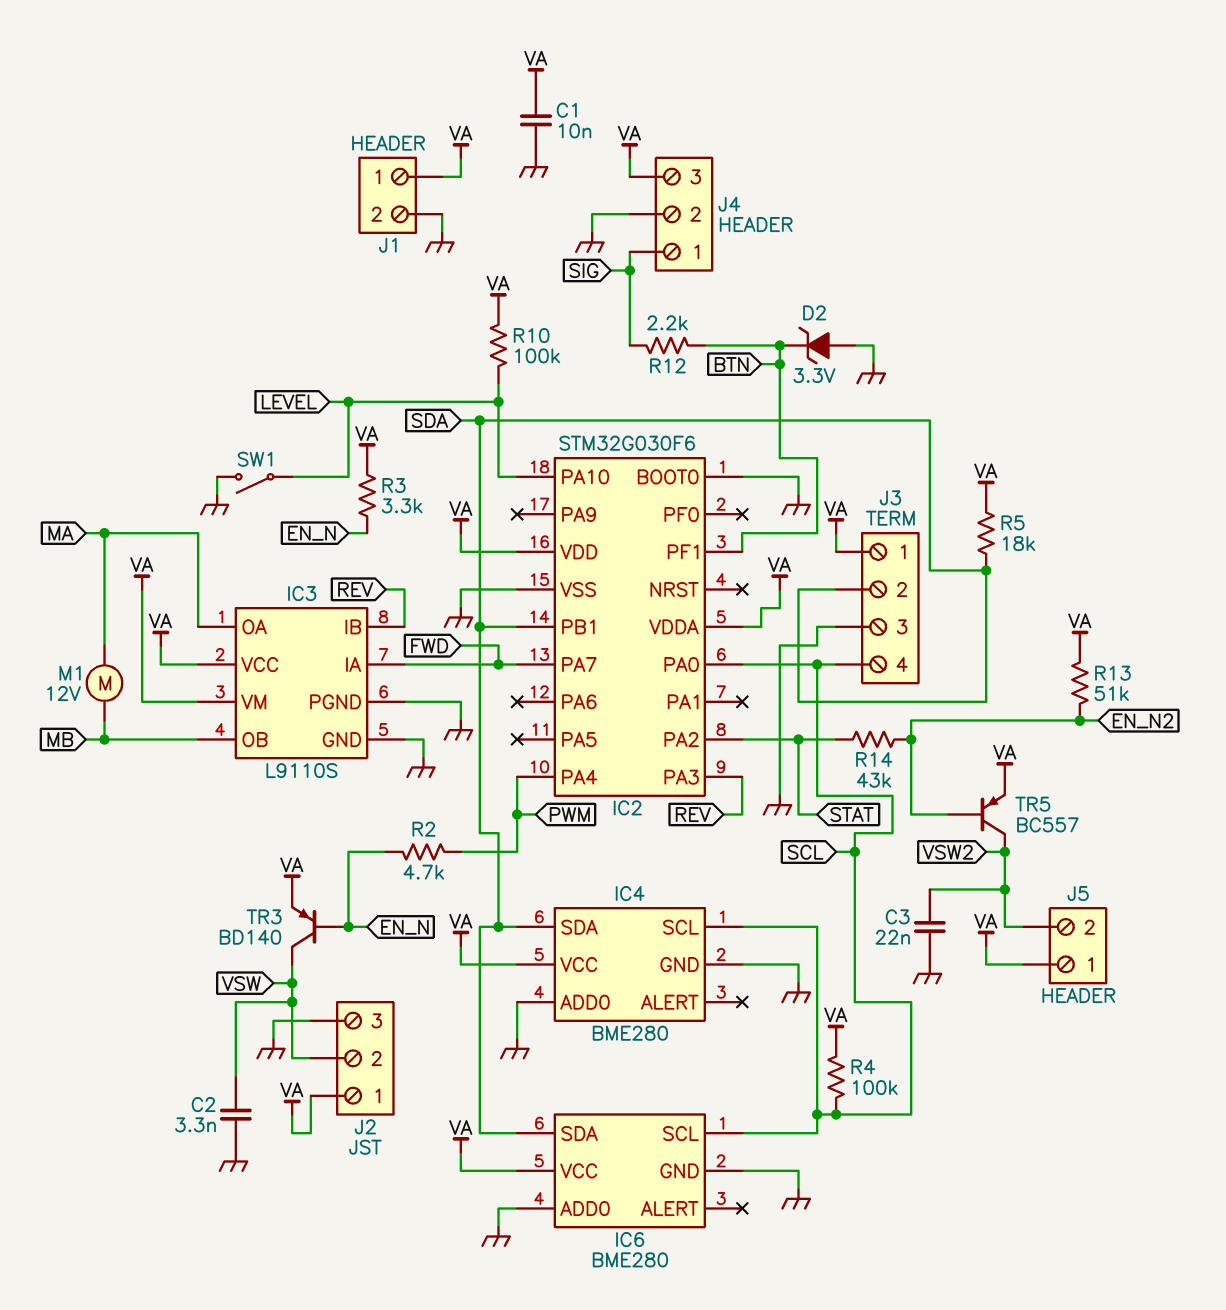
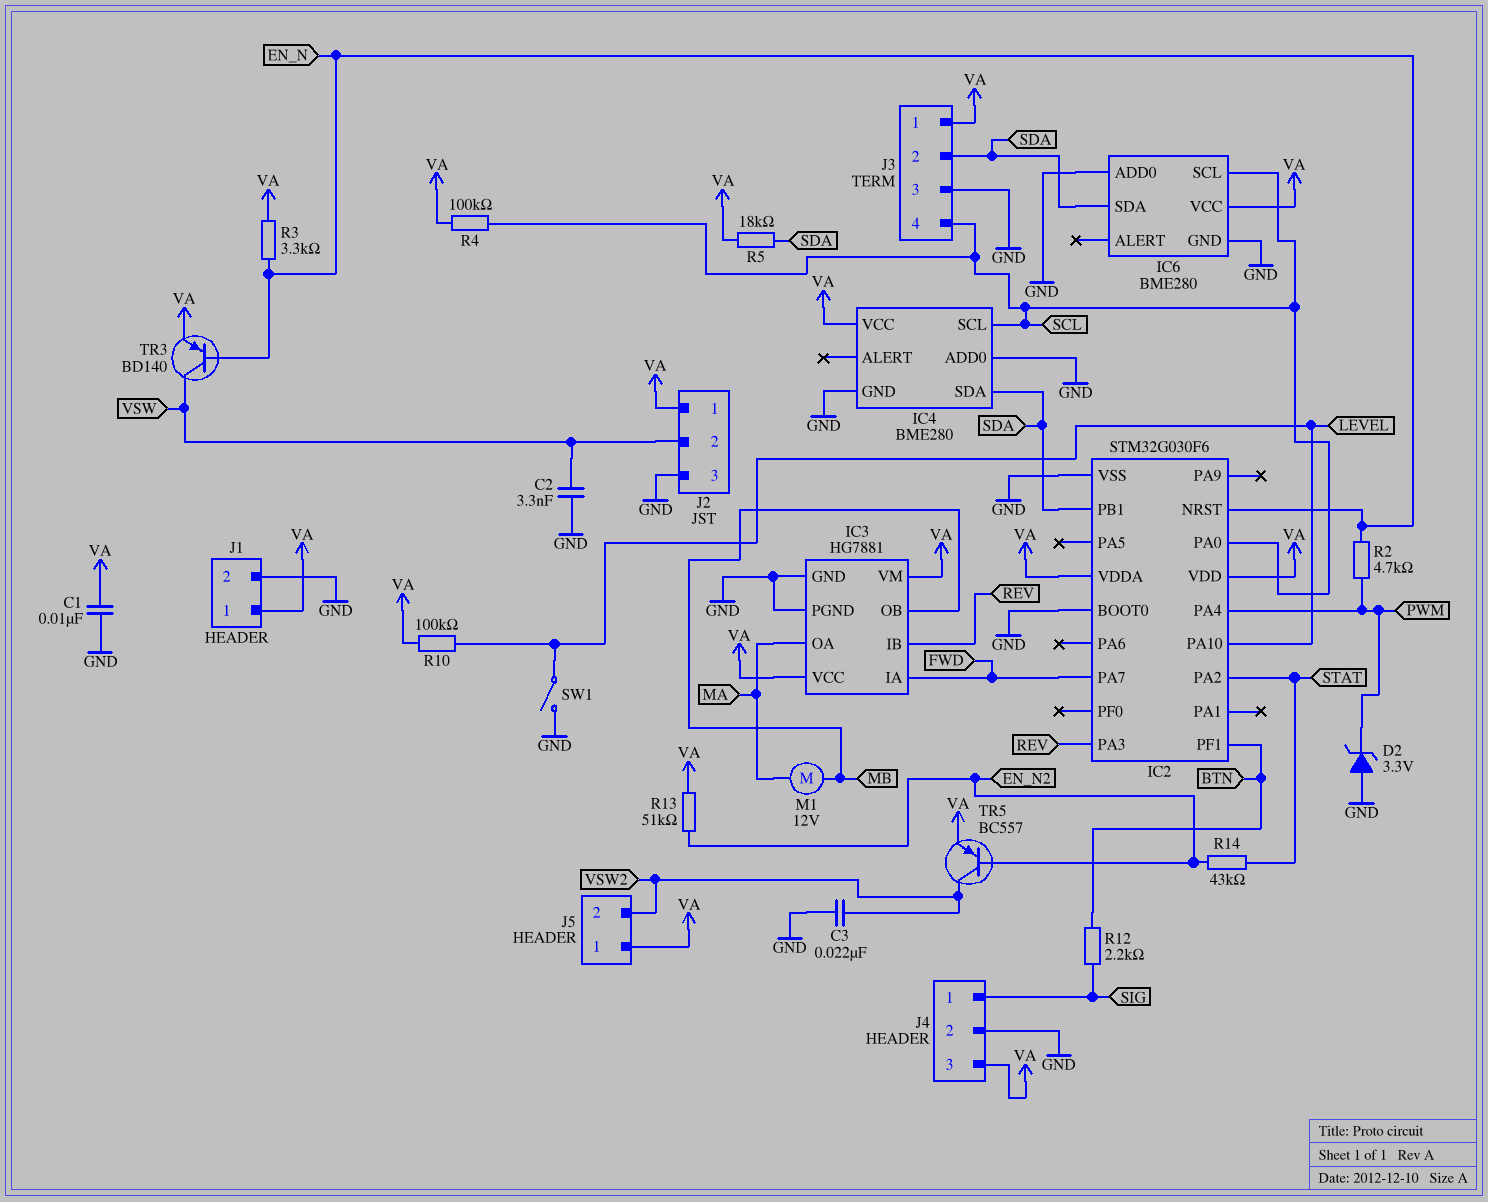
D2: zener 3.3V (A GND, K BTN) -> zener 3.3V (A GND, K PWM)
IC2 pin NRST: none -> EN_N
IC3: L9110S -> HG7881

